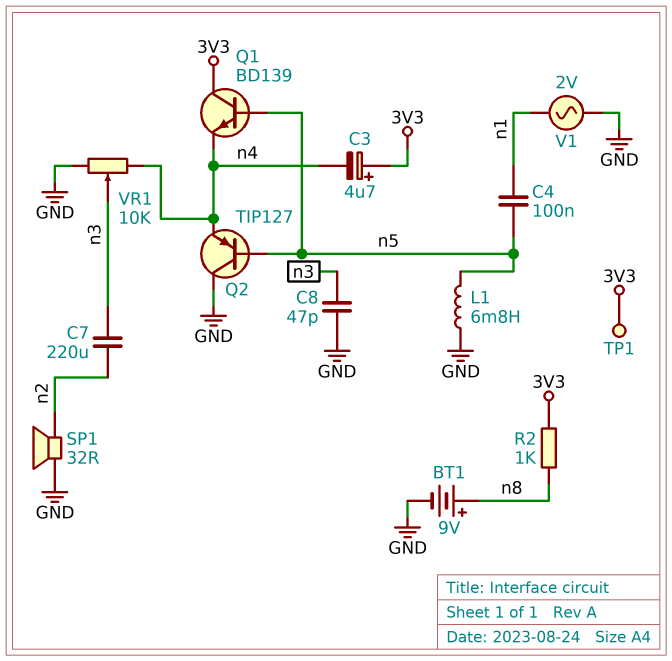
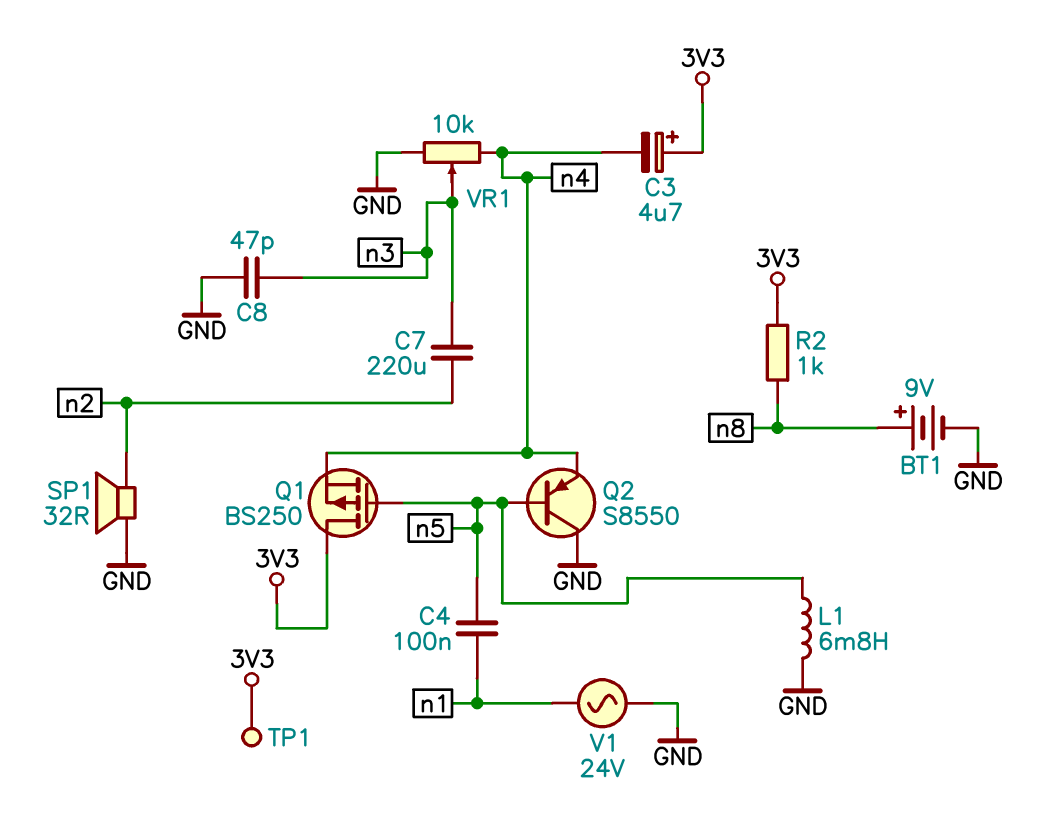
Q1: NPN BD139 (B n5, C 3V3, E n4) -> PMOS BS250 (G n5, D 3V3, S n4)
Q2: PNP TIP127 (B n5, C GND, E n4) -> PNP S8550 (B n5, C GND, E n4)
V1: AC 2V (GND, n1) -> AC 24V (GND, n1)

